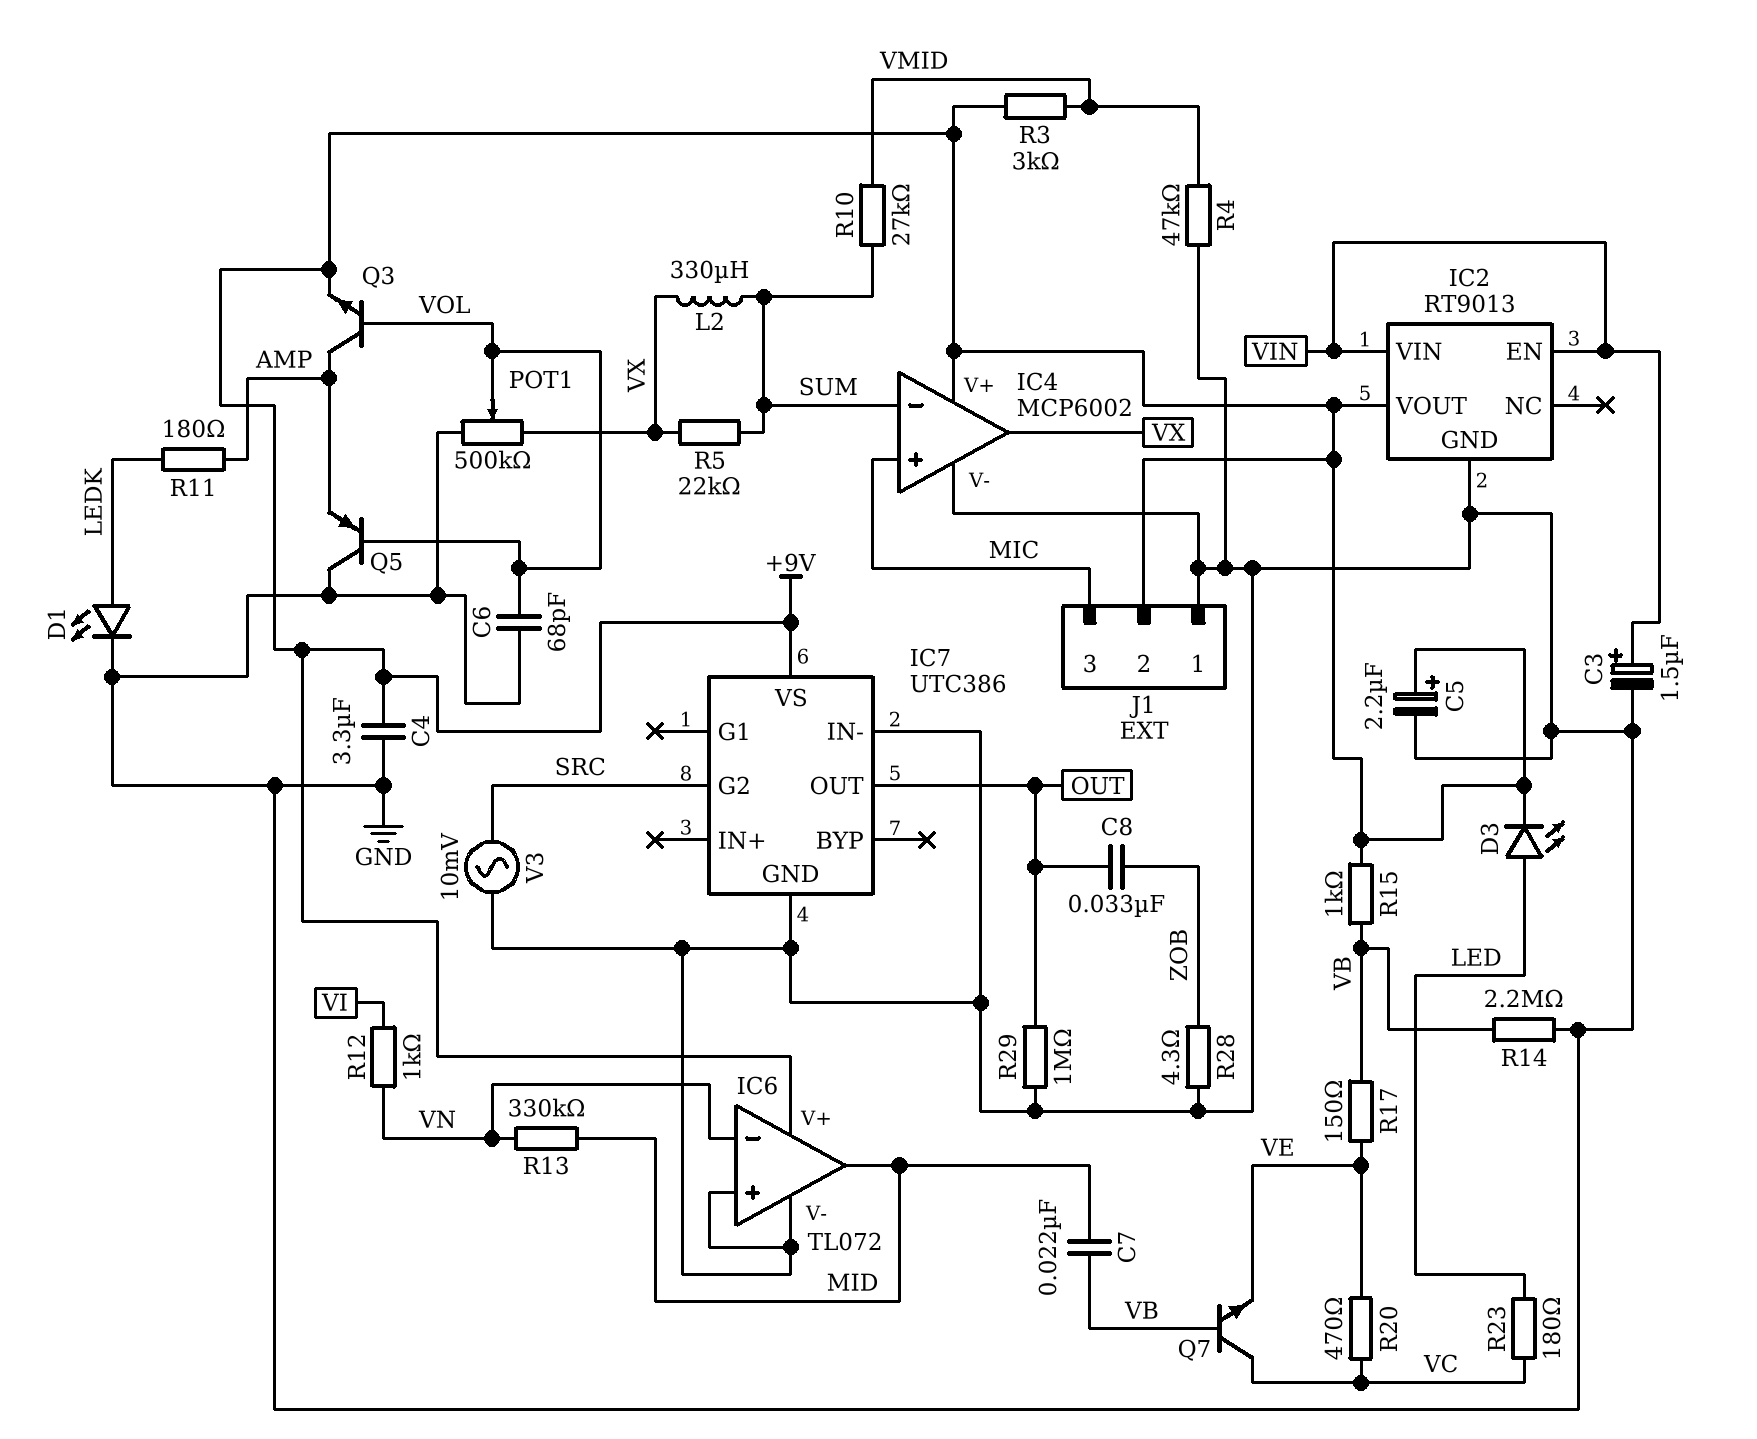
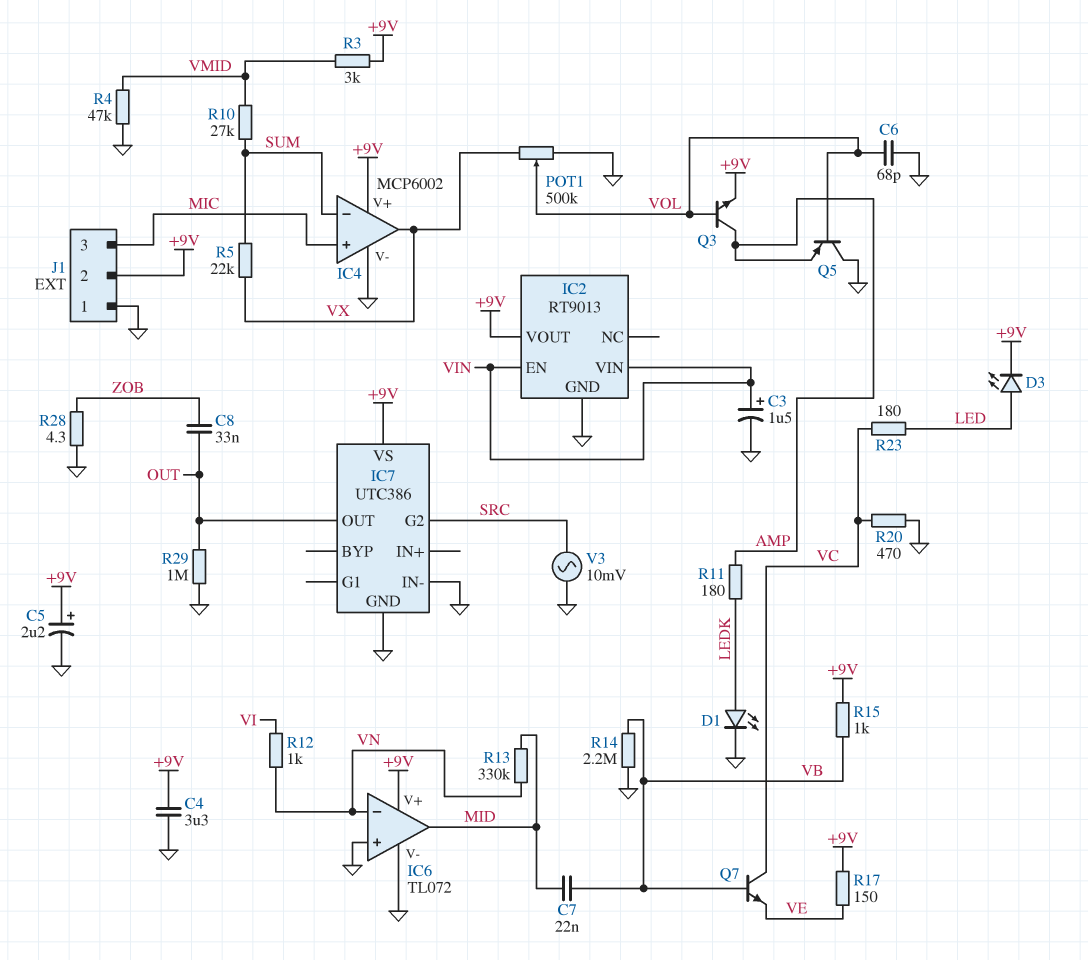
L2: 330uH (SUM, VX) -> none
R17: 150 (VB, VE) -> 150 (+9V, VE)
R20: 470 (VC, VE) -> 470 (GND, VC)

